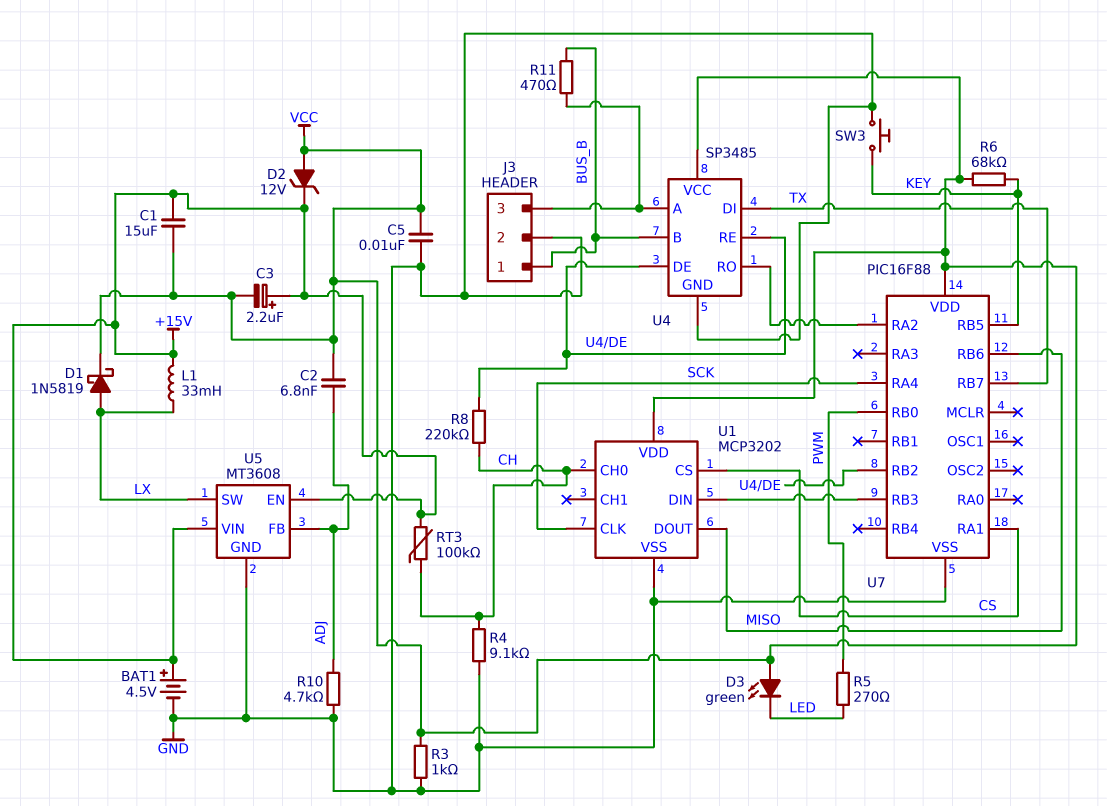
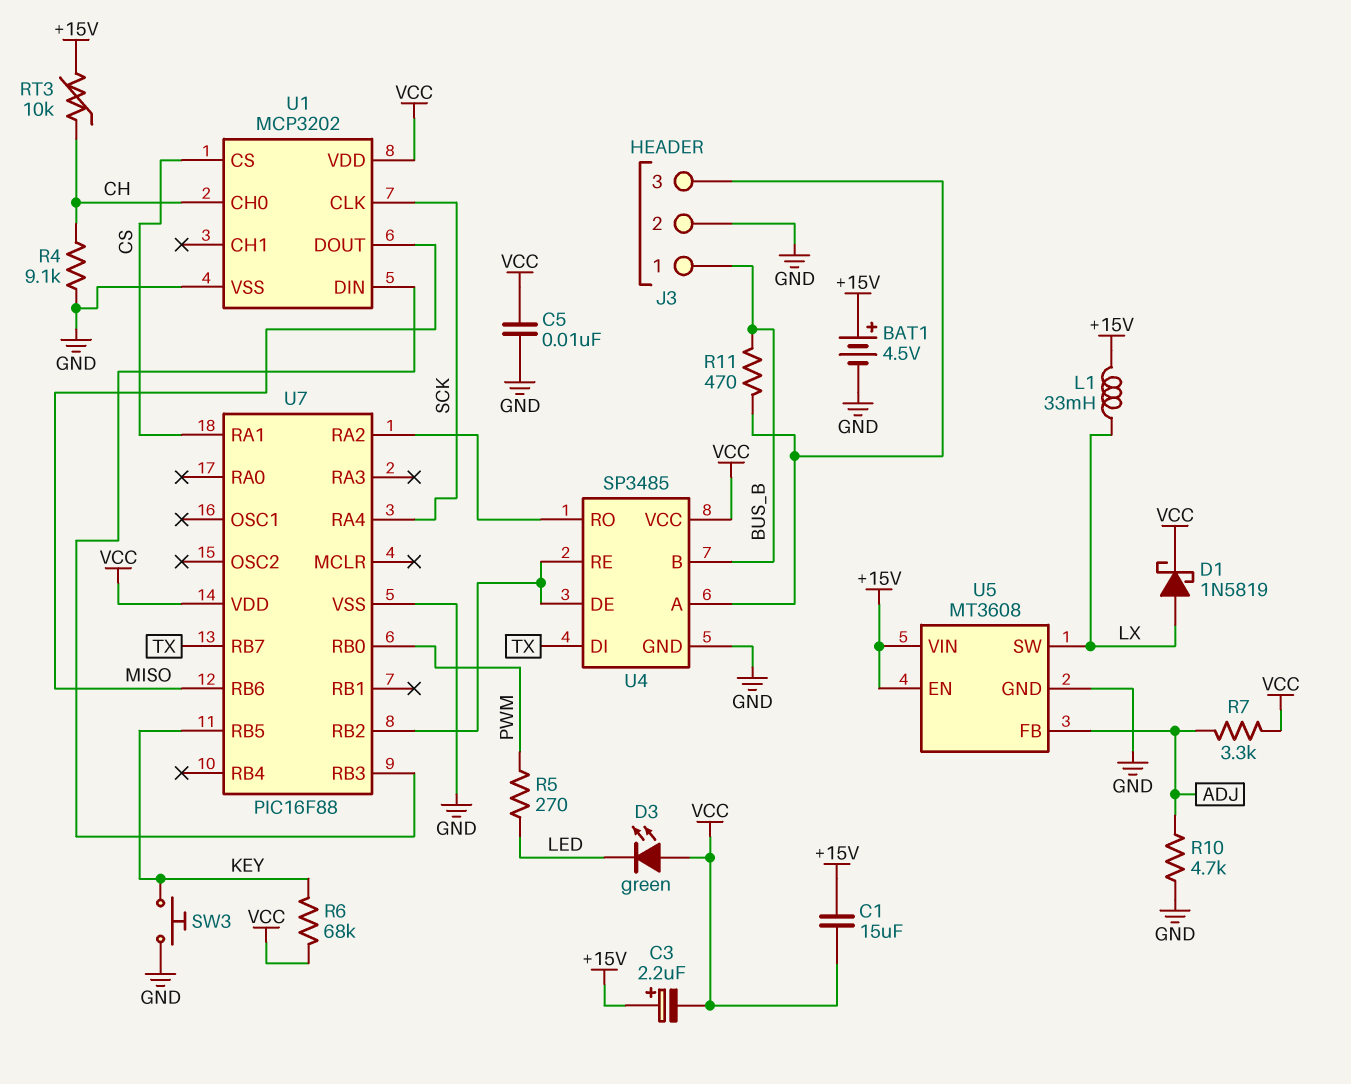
C2: 6.8nF (ADJ, VCC) -> none
D2: zener 12V (A VCC, K +15V) -> none
R3: 1k (GND, VCC) -> none
R7: none -> 3.3k (ADJ, VCC)
R8: 220k (CH, U4/DE) -> none
RT3: 100k (+15V, CH) -> 10k (+15V, CH)

